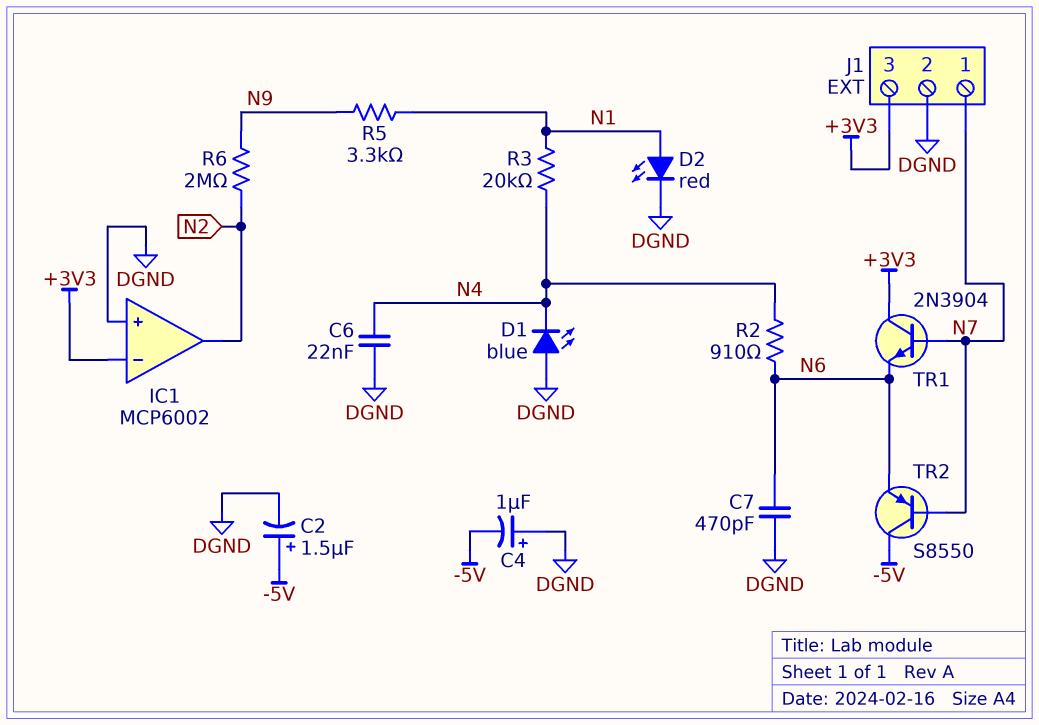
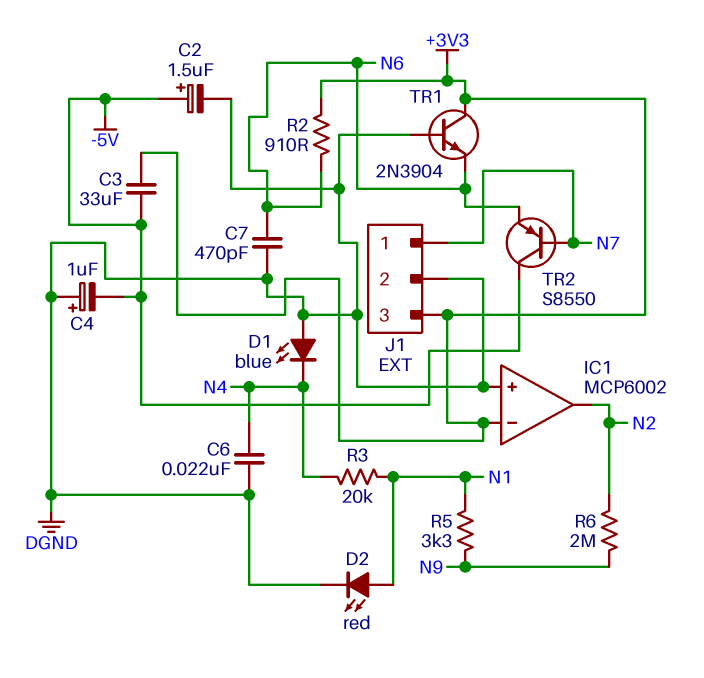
C3: none -> 33uF (+3V3, -5V)
R2: 910 (N4, N6) -> 910 (+3V3, N6)
TR1: NPN 2N3904 (B N7, C +3V3, E N6) -> NPN 2N3904 (B DGND, C +3V3, E N6)

